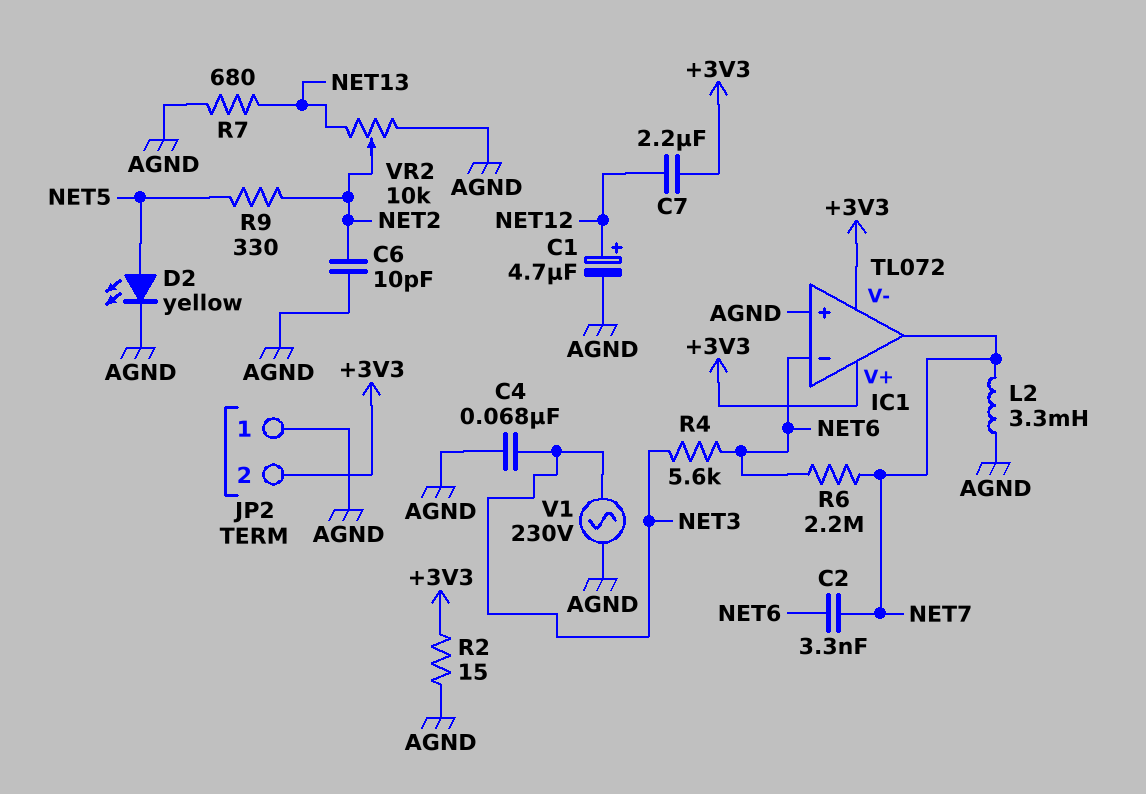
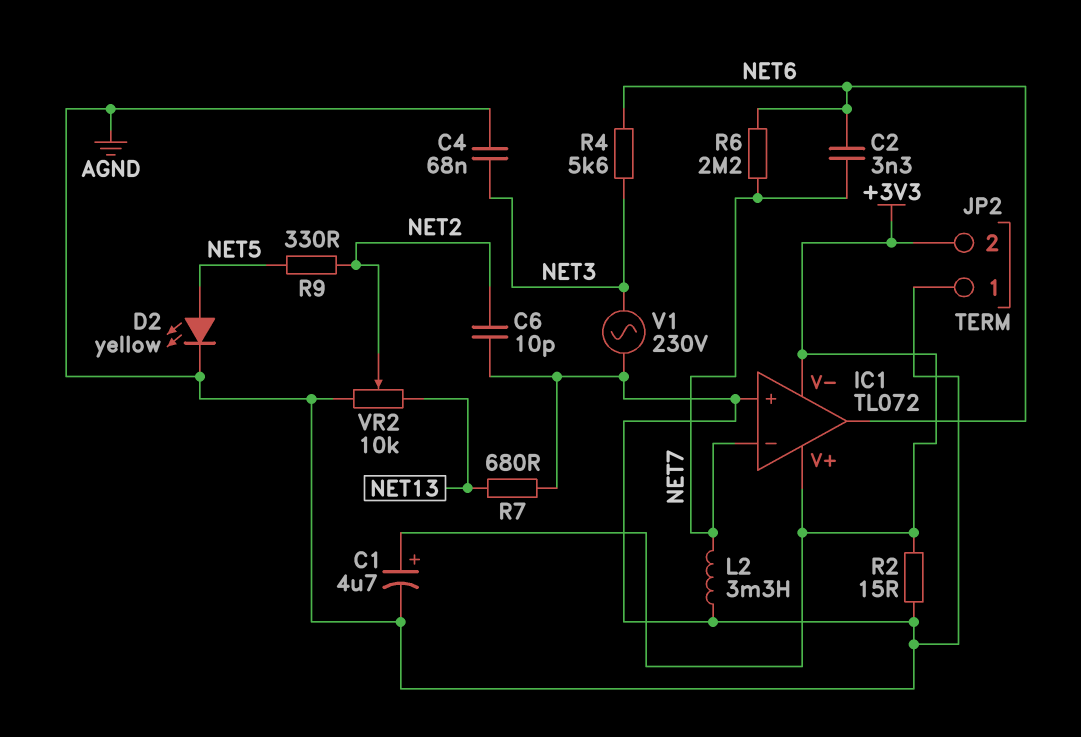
C1: 4.7uF (plus NET12, minus AGND) -> 4.7uF (plus +3V3, minus AGND)
C7: 2.2uF (+3V3, NET12) -> none
IC1 pin in-: NET6 -> NET7
IC1 pin out: NET7 -> NET6

